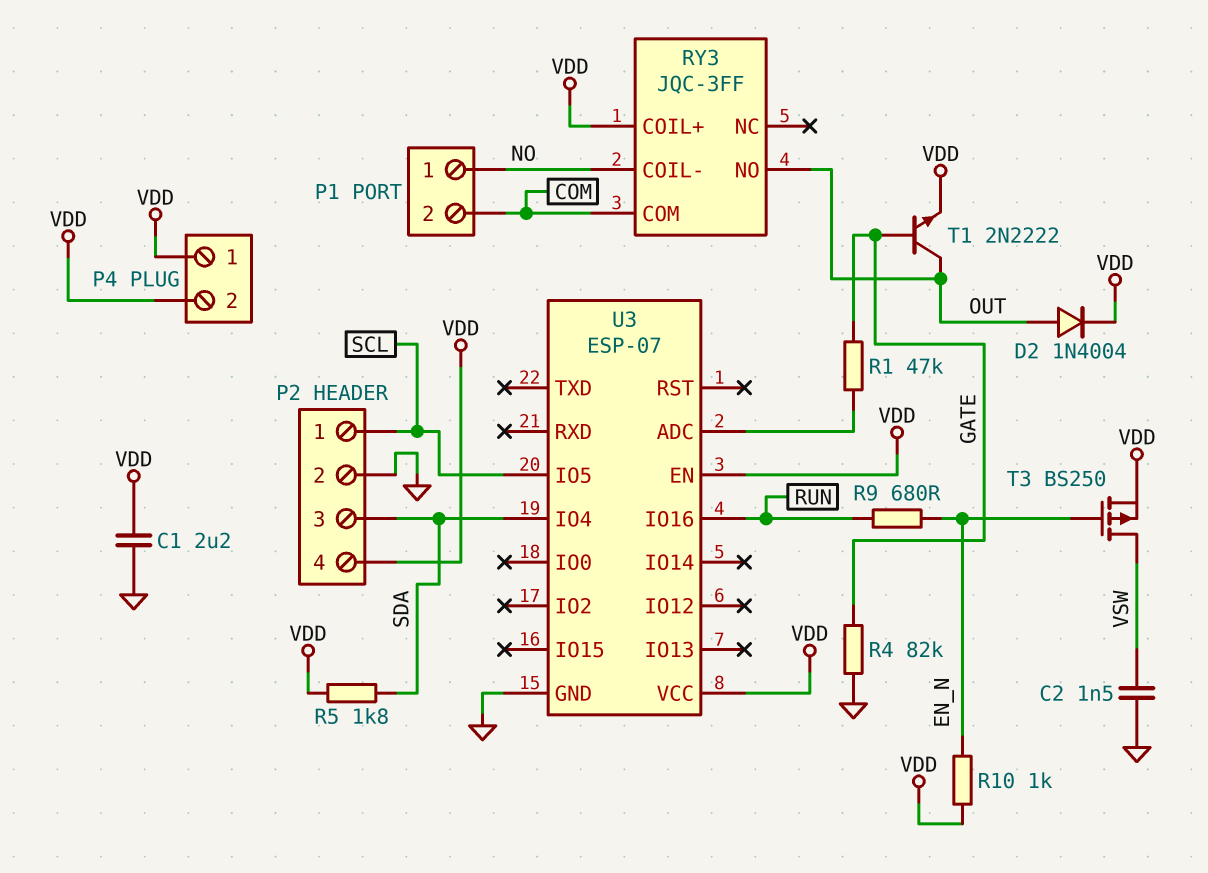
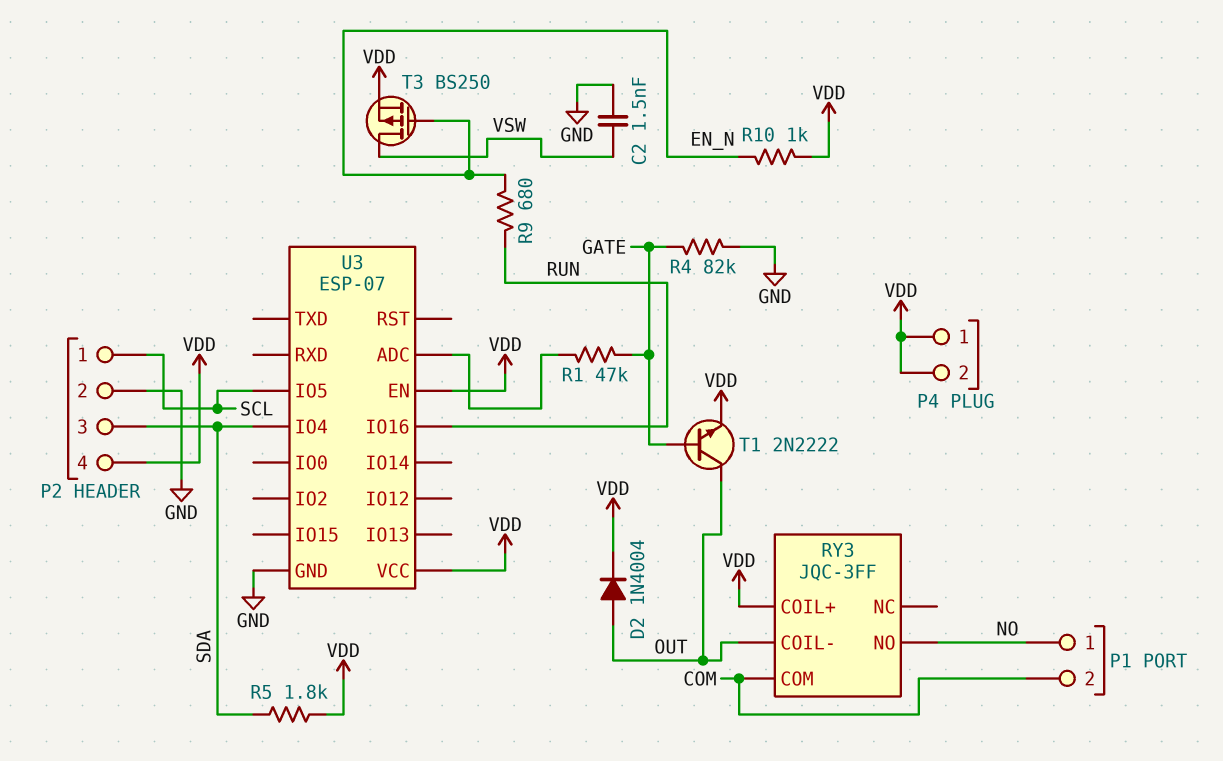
C1: 2.2uF (GND, VDD) -> none
RY3 pin COIL-: NO -> OUT
RY3 pin NO: OUT -> NO

